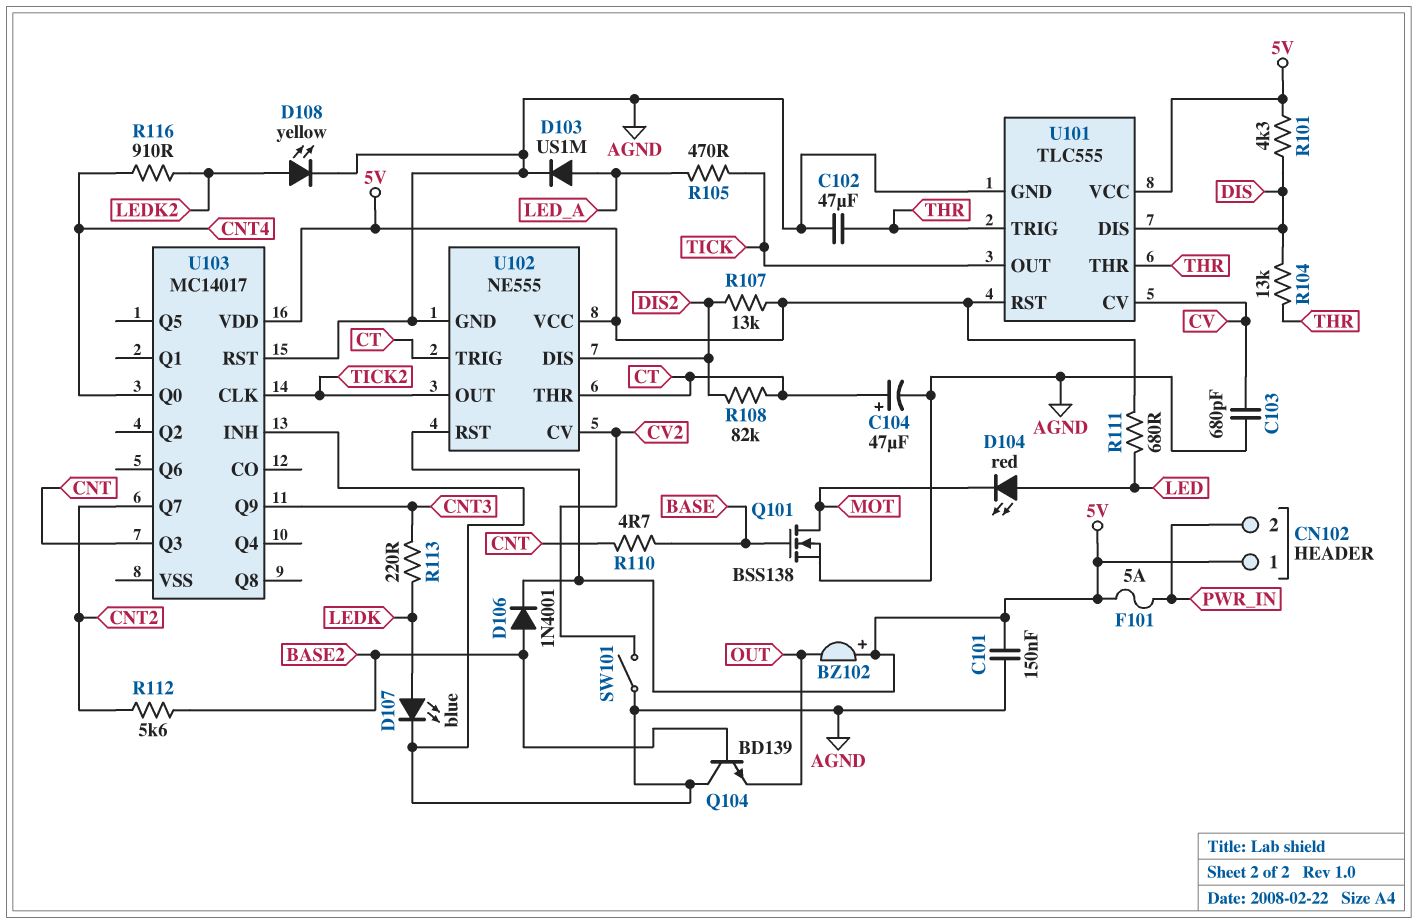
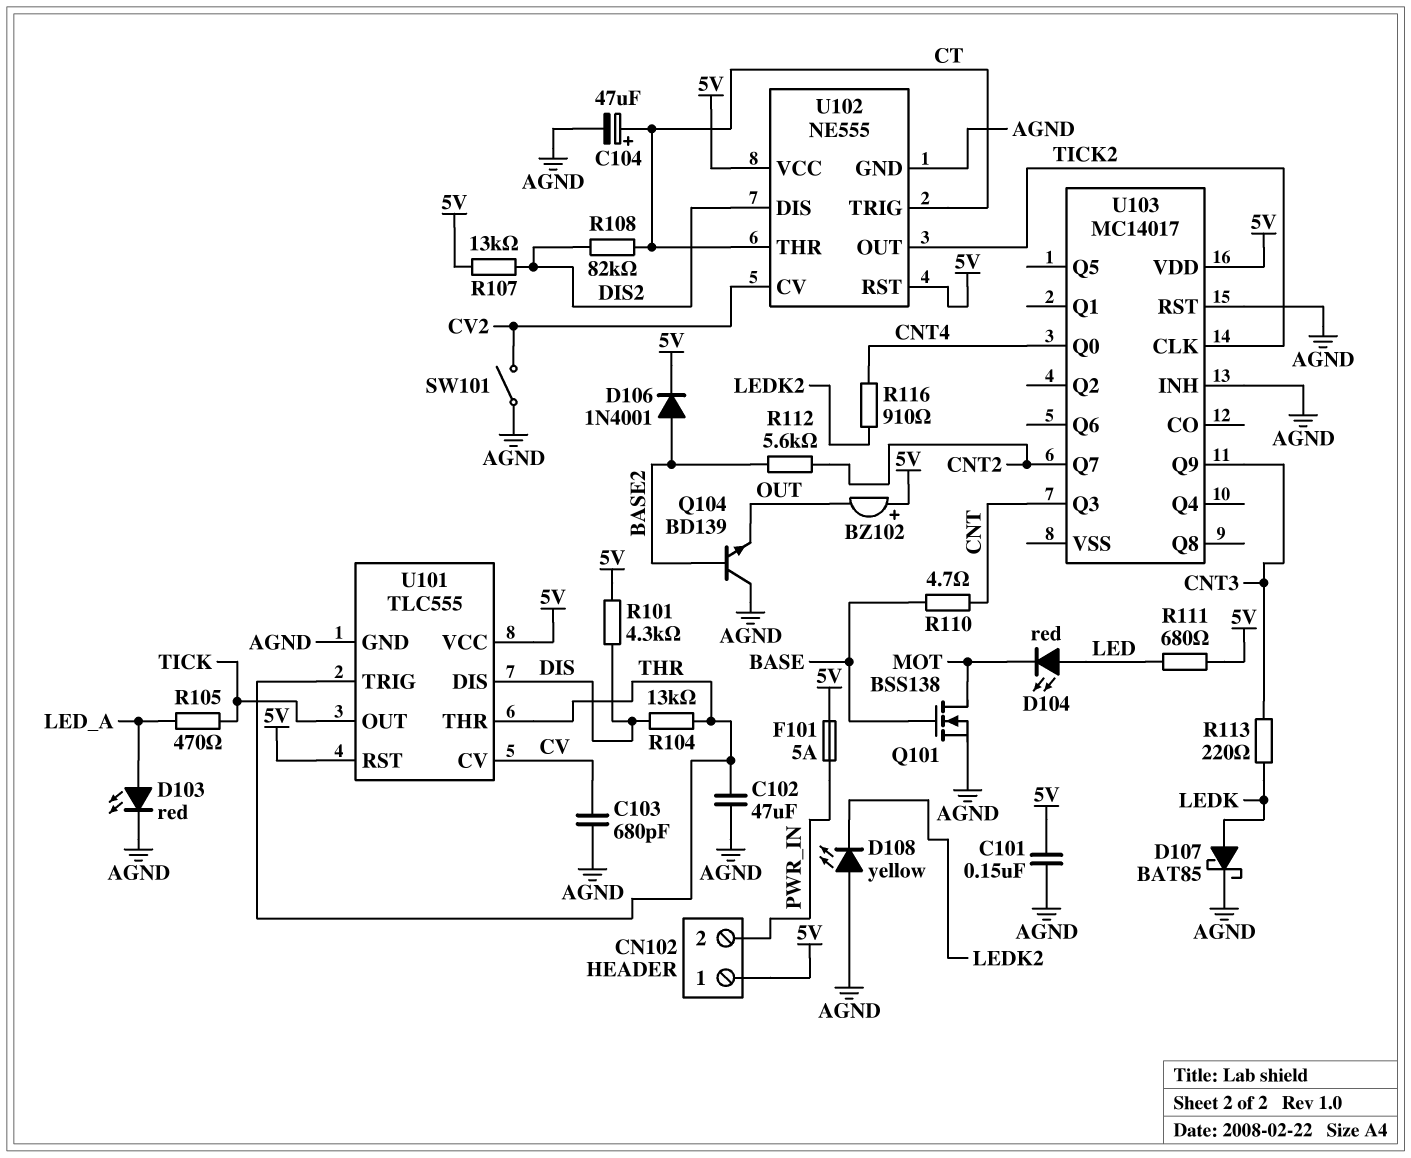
D103: diode US1M (A LED_A, K AGND) -> LED red (A LED_A, K AGND)
D107: LED blue (A LEDK, K AGND) -> schottky BAT85 (A LEDK, K AGND)
D108: LED yellow (A LEDK2, K AGND) -> LED yellow (A AGND, K LEDK2)

